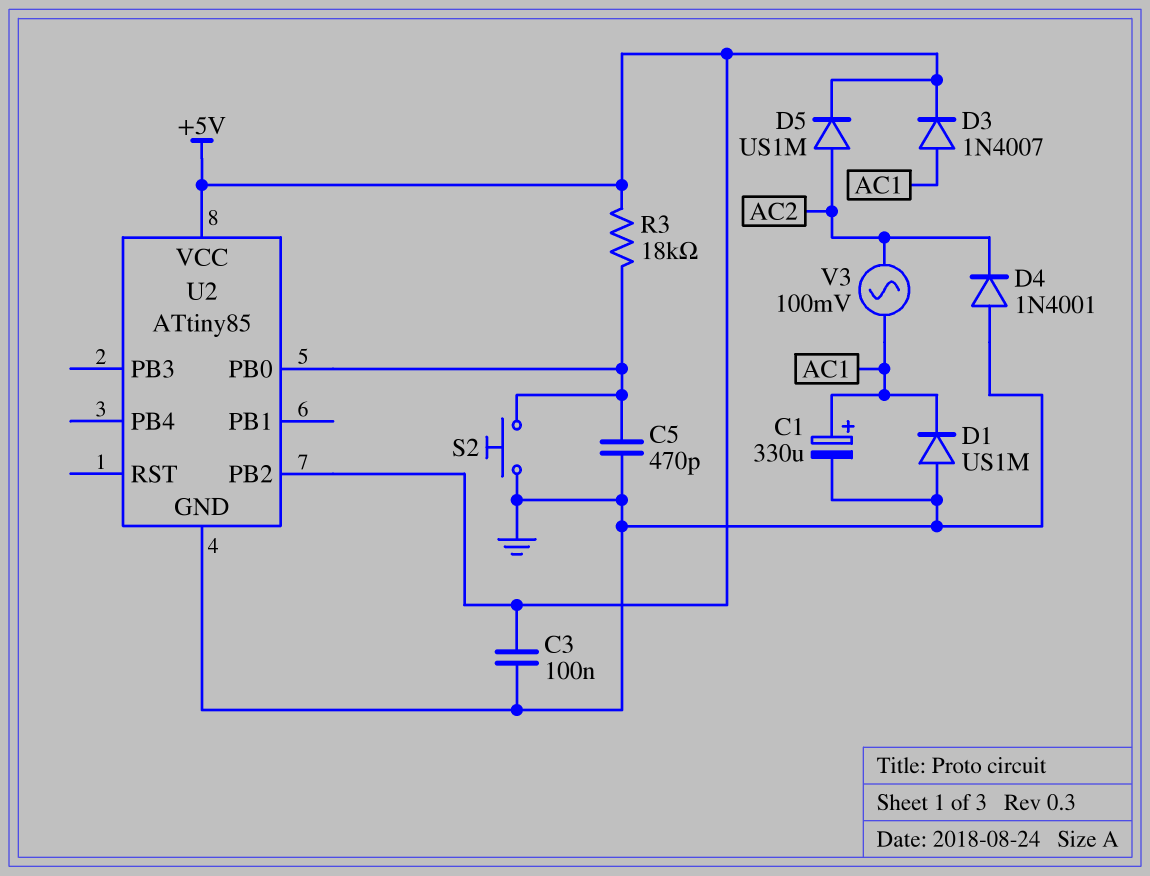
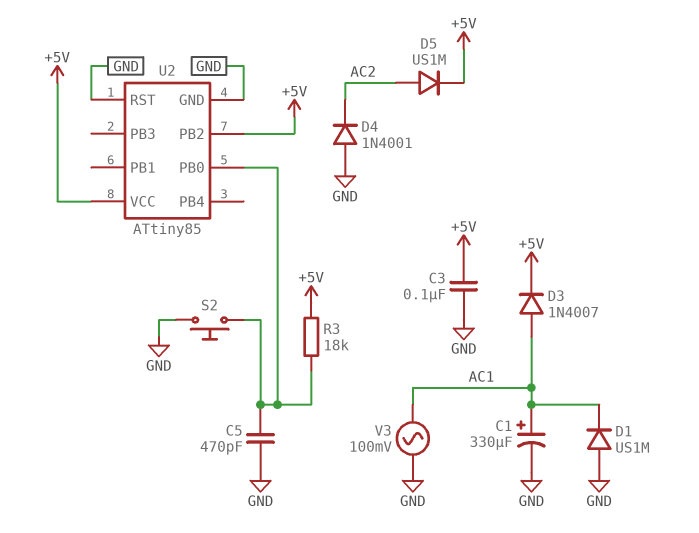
U2 pin RST: none -> GND
V3: AC 100mV (AC1, AC2) -> AC 100mV (AC1, GND)

